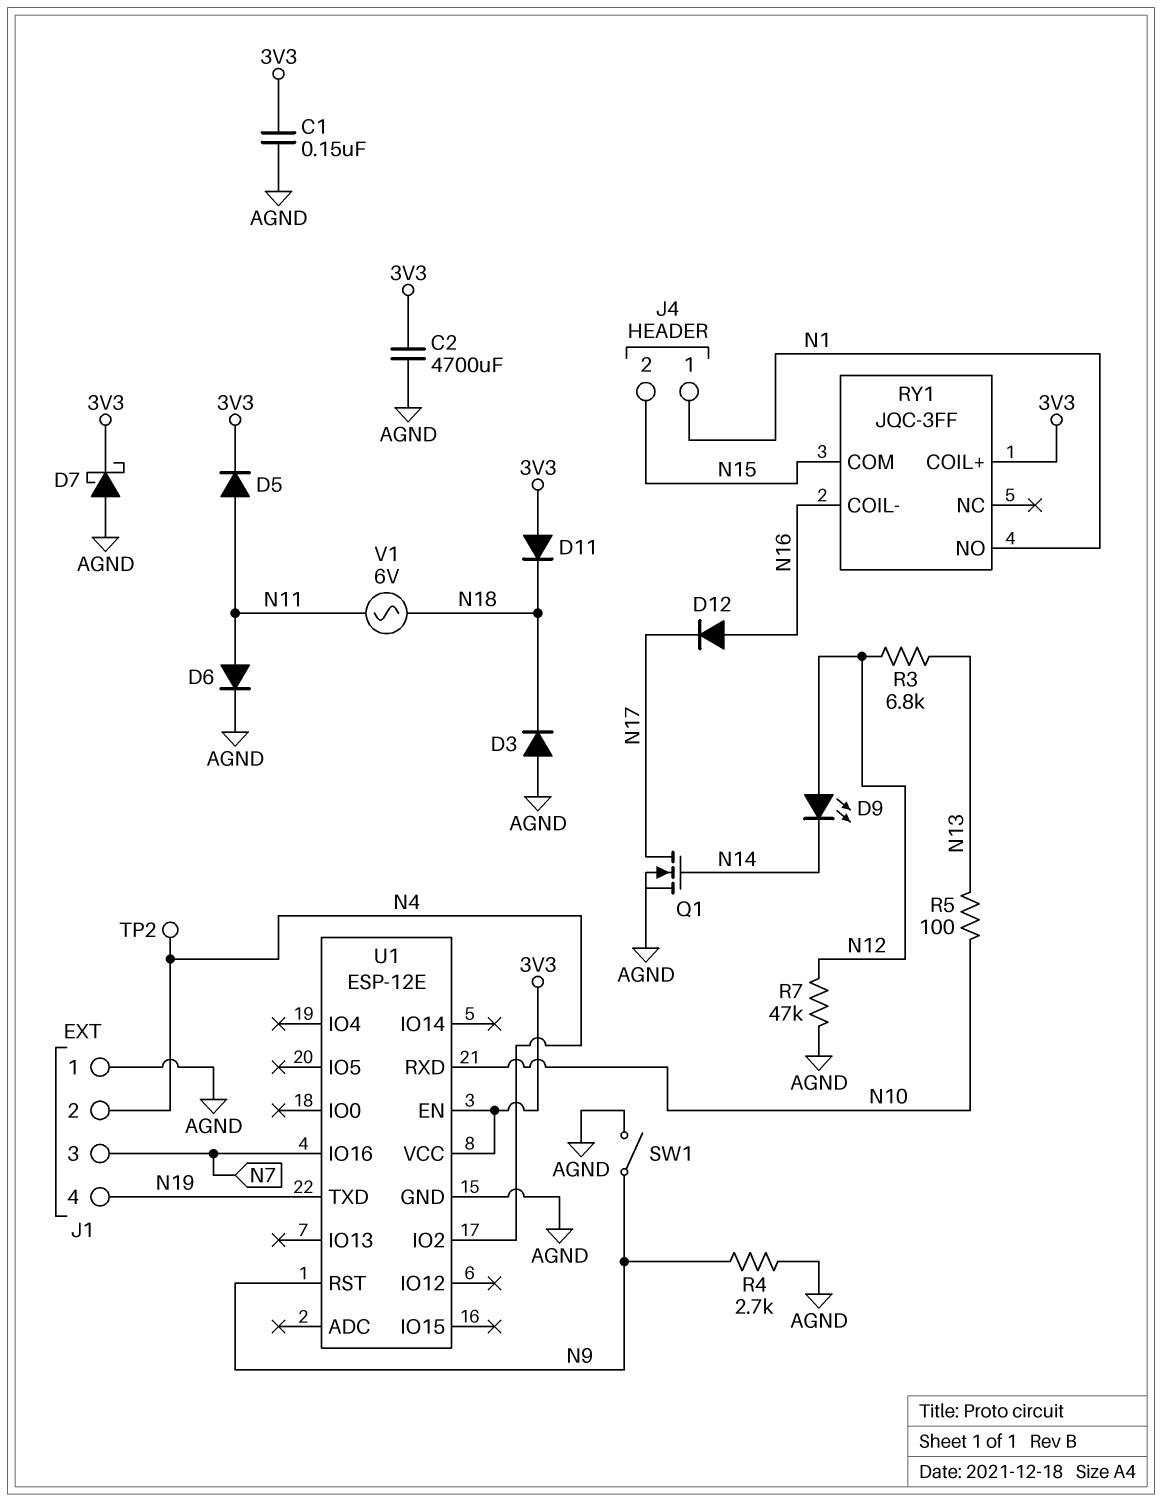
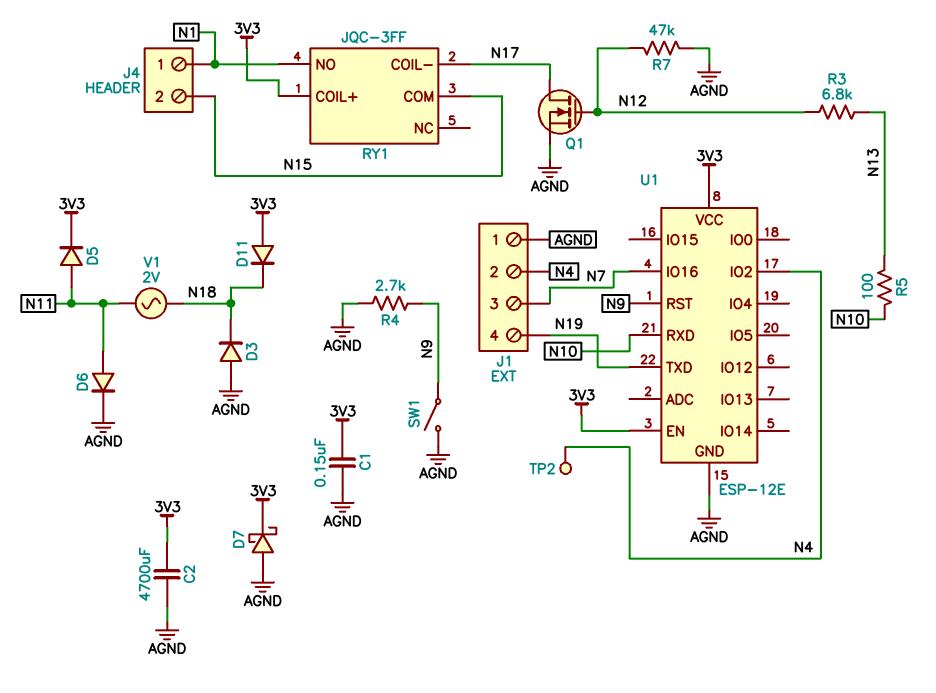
D9: LED (A N12, K N14) -> none
D12: diode (A N16, K N17) -> none
Q1: NMOS (G N14, D N17, S AGND) -> NMOS (G N12, D N17, S AGND)
RY1 pin COIL-: N16 -> N17
V1: AC 6V (N11, N18) -> AC 2V (N11, N18)

